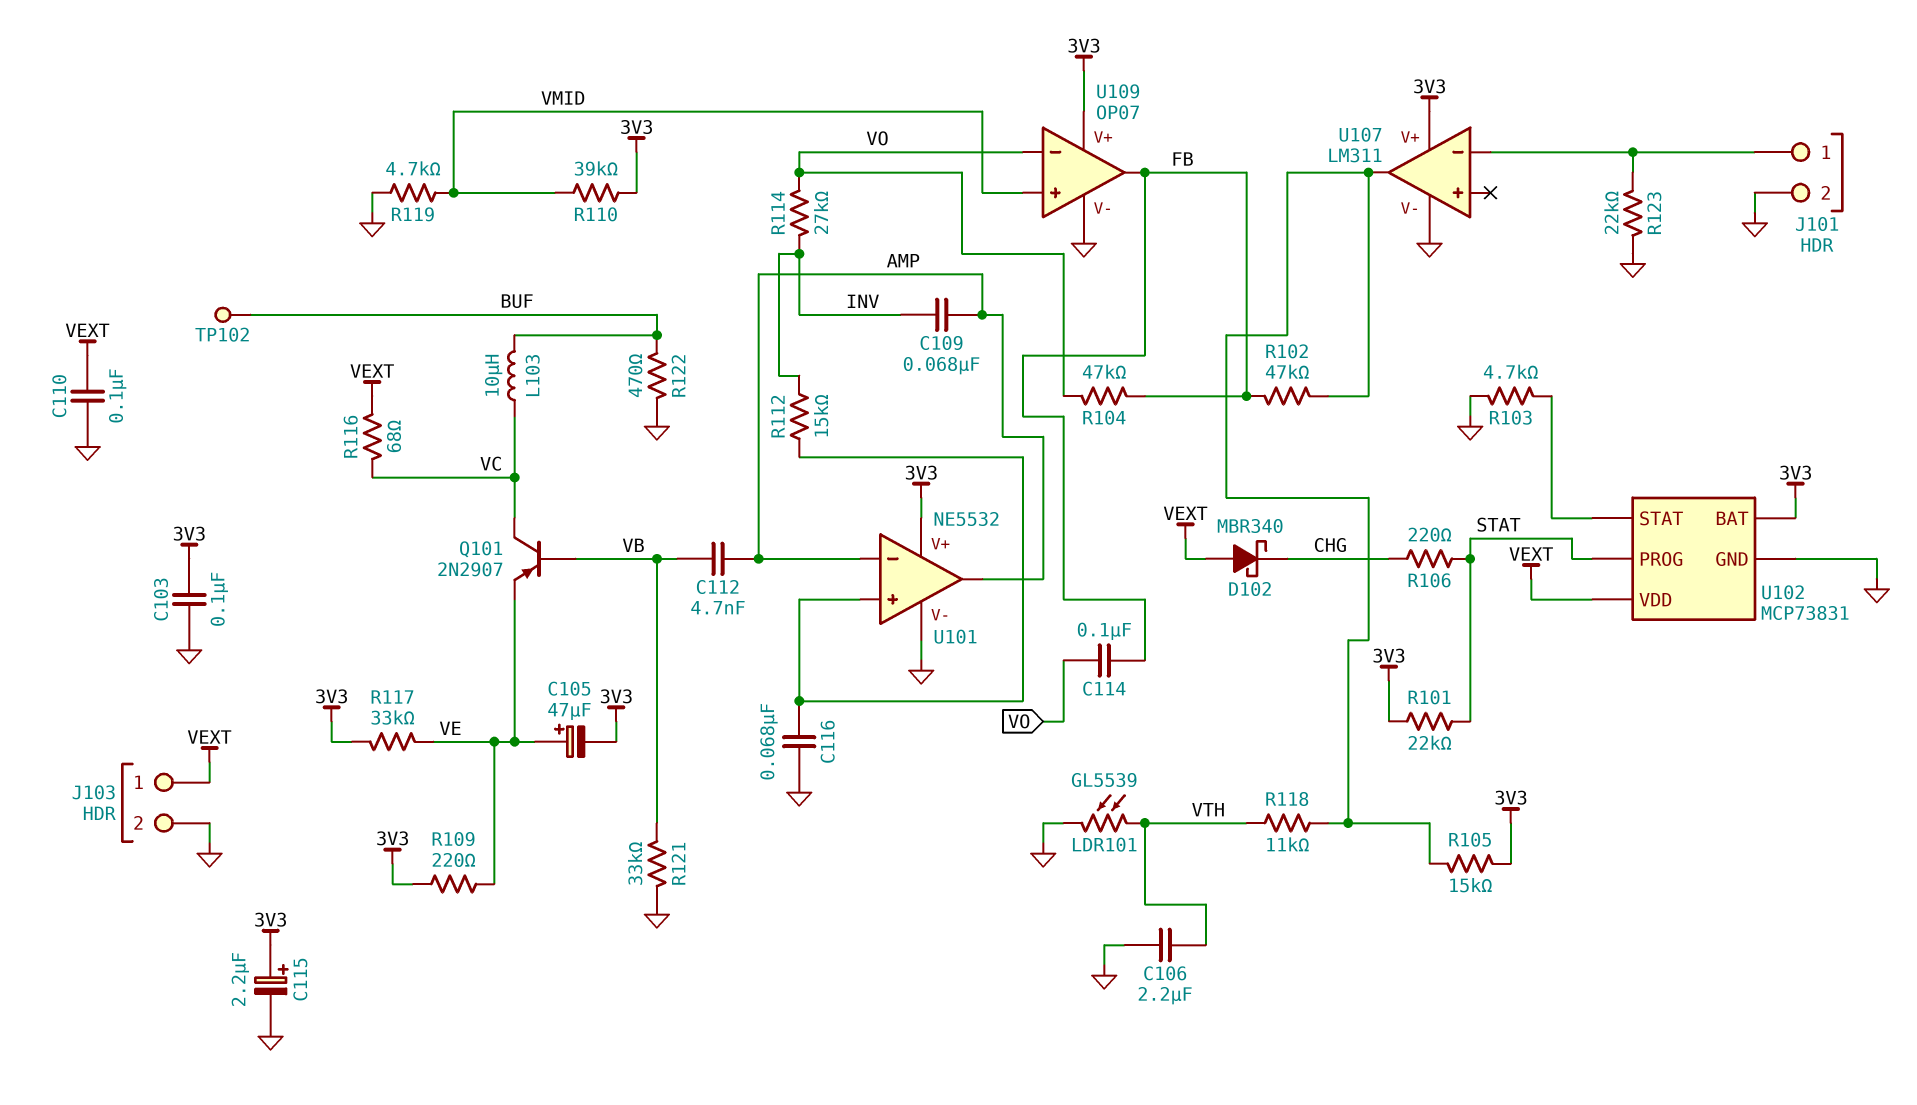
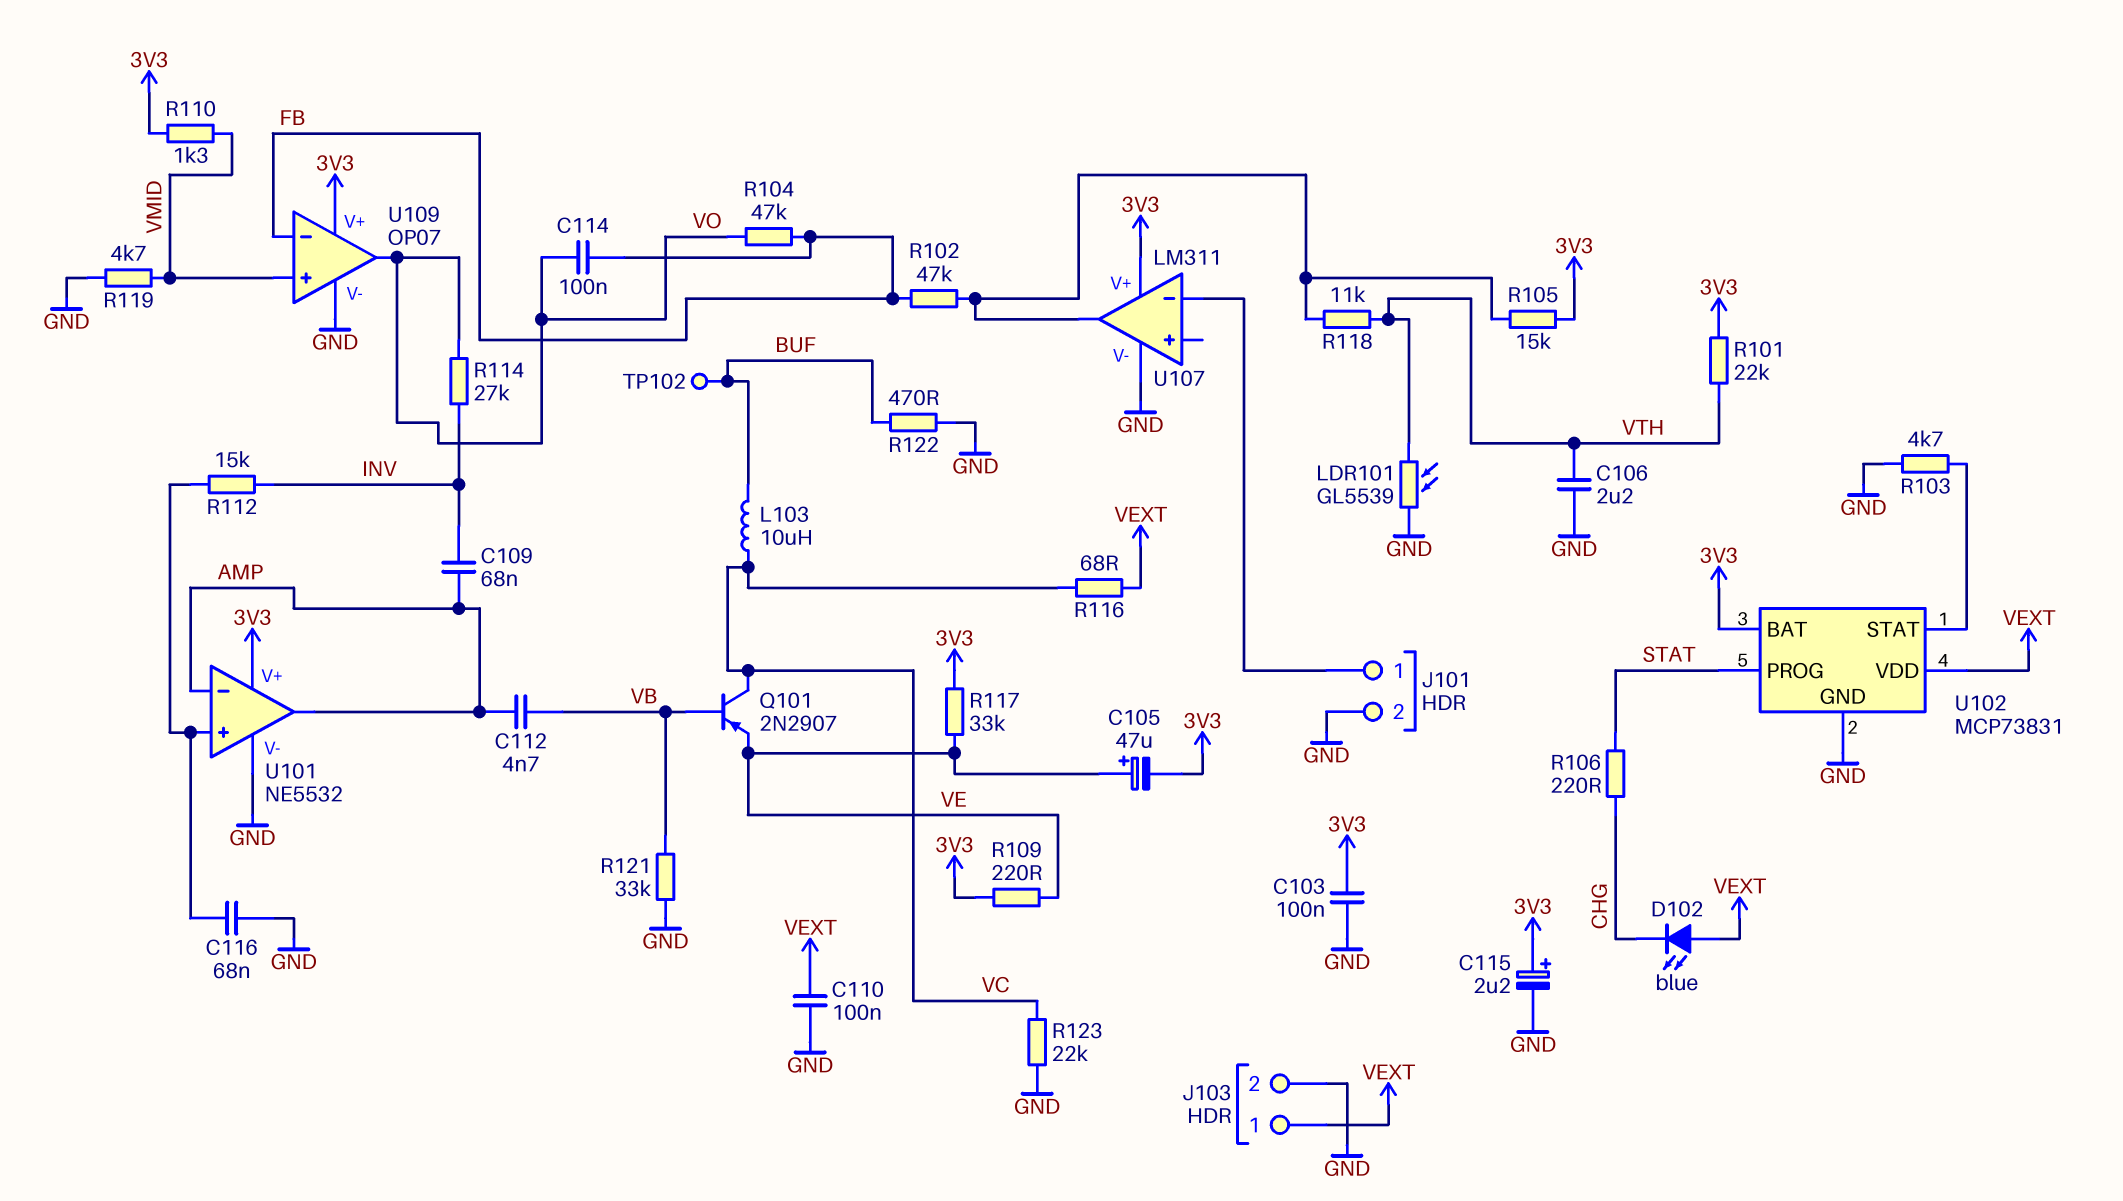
D102: schottky MBR340 (A VEXT, K CHG) -> LED blue (A VEXT, K CHG)
R101: 22k (3V3, STAT) -> 22k (3V3, VTH)
R110: 39k (3V3, VMID) -> 1.3k (3V3, VMID)
R123: 22k (GND, J101/1) -> 22k (GND, VC)
U109 pin in-: VO -> FB
U109 pin out: FB -> VO

